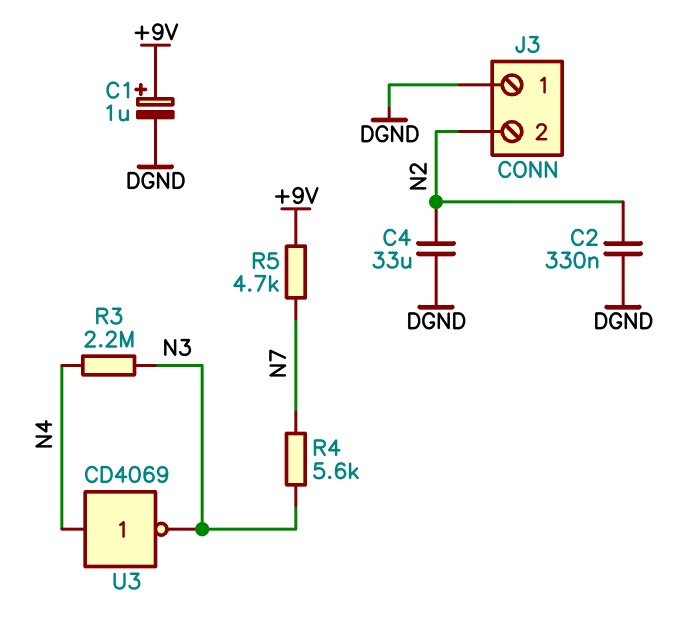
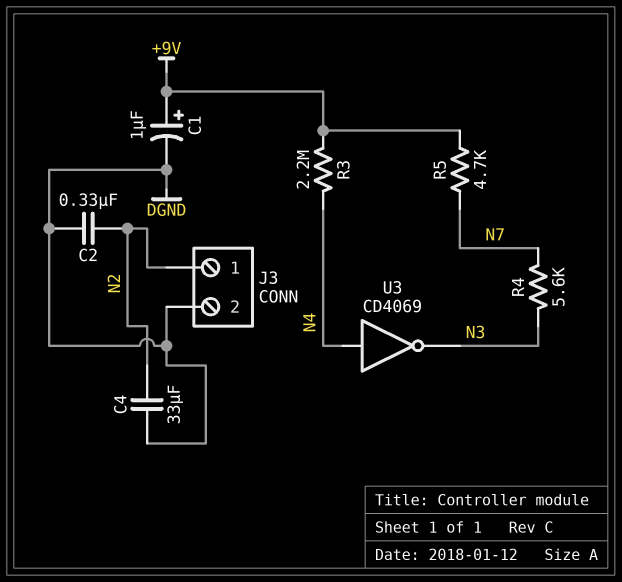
J3 pin 1: DGND -> N2
J3 pin 2: N2 -> DGND
R3: 2.2M (N3, N4) -> 2.2M (+9V, N4)

